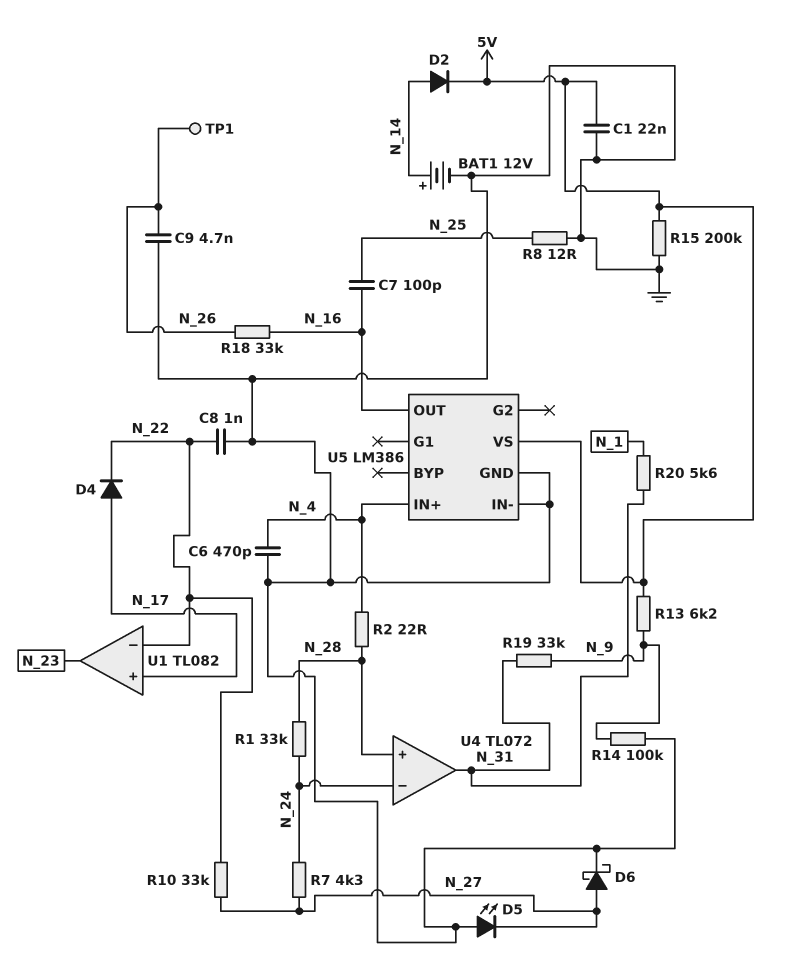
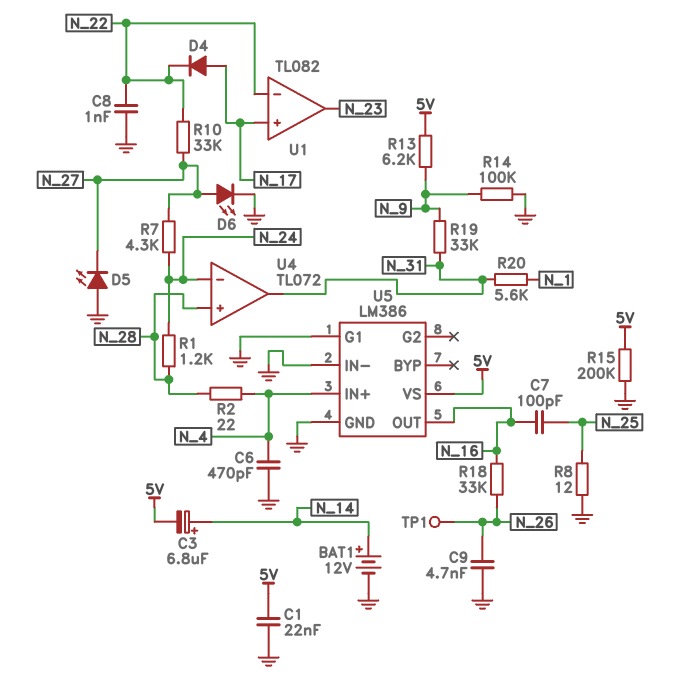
C3: none -> 6.8uF (plus N_14, minus 5V)
D2: diode (A N_14, K 5V) -> none
D6: schottky (A N_27, K GND) -> LED (A N_27, K GND)
R1: 33k (N_24, N_28) -> 1.2k (N_24, N_28)
U5 pin G1: none -> GND

